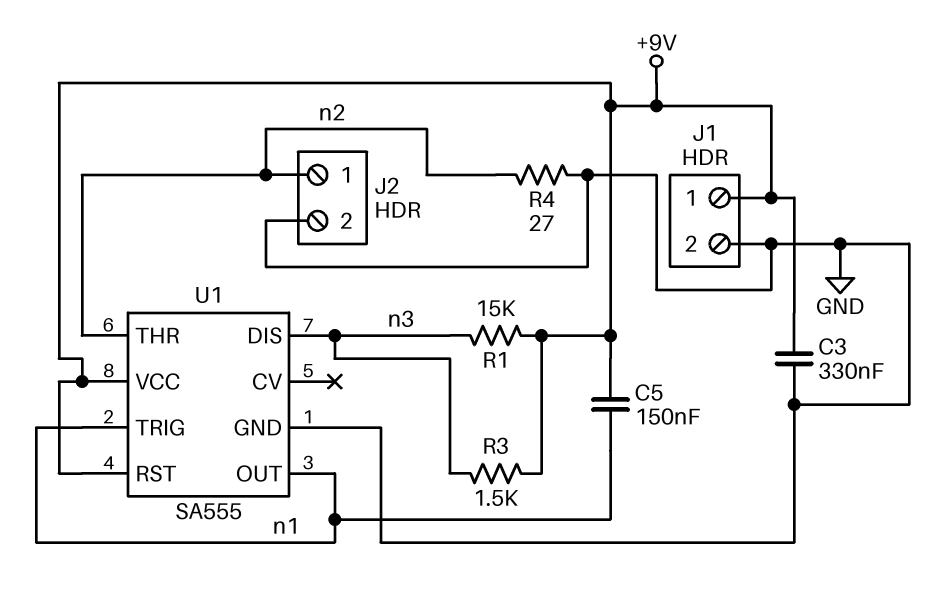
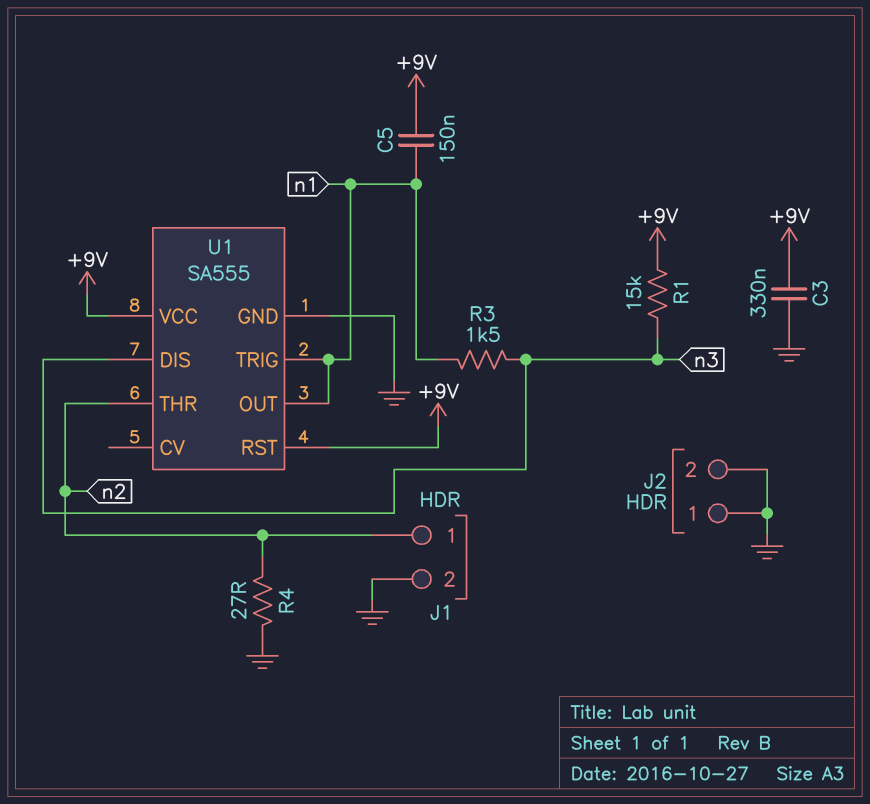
J1 pin 1: +9V -> n2
J2 pin 1: n2 -> GND
R3: 1.5k (+9V, n3) -> 1.5k (n1, n3)

